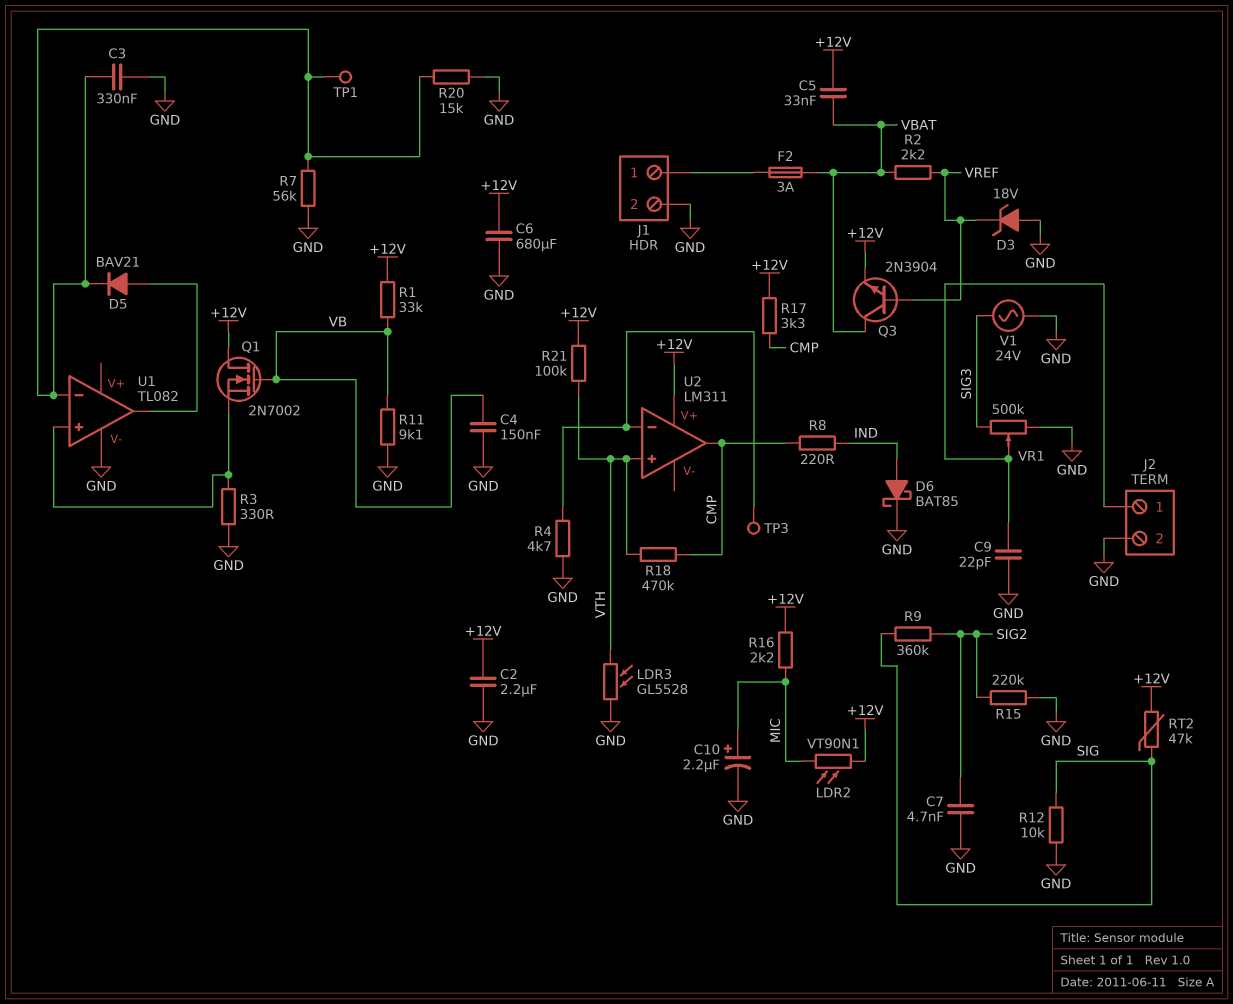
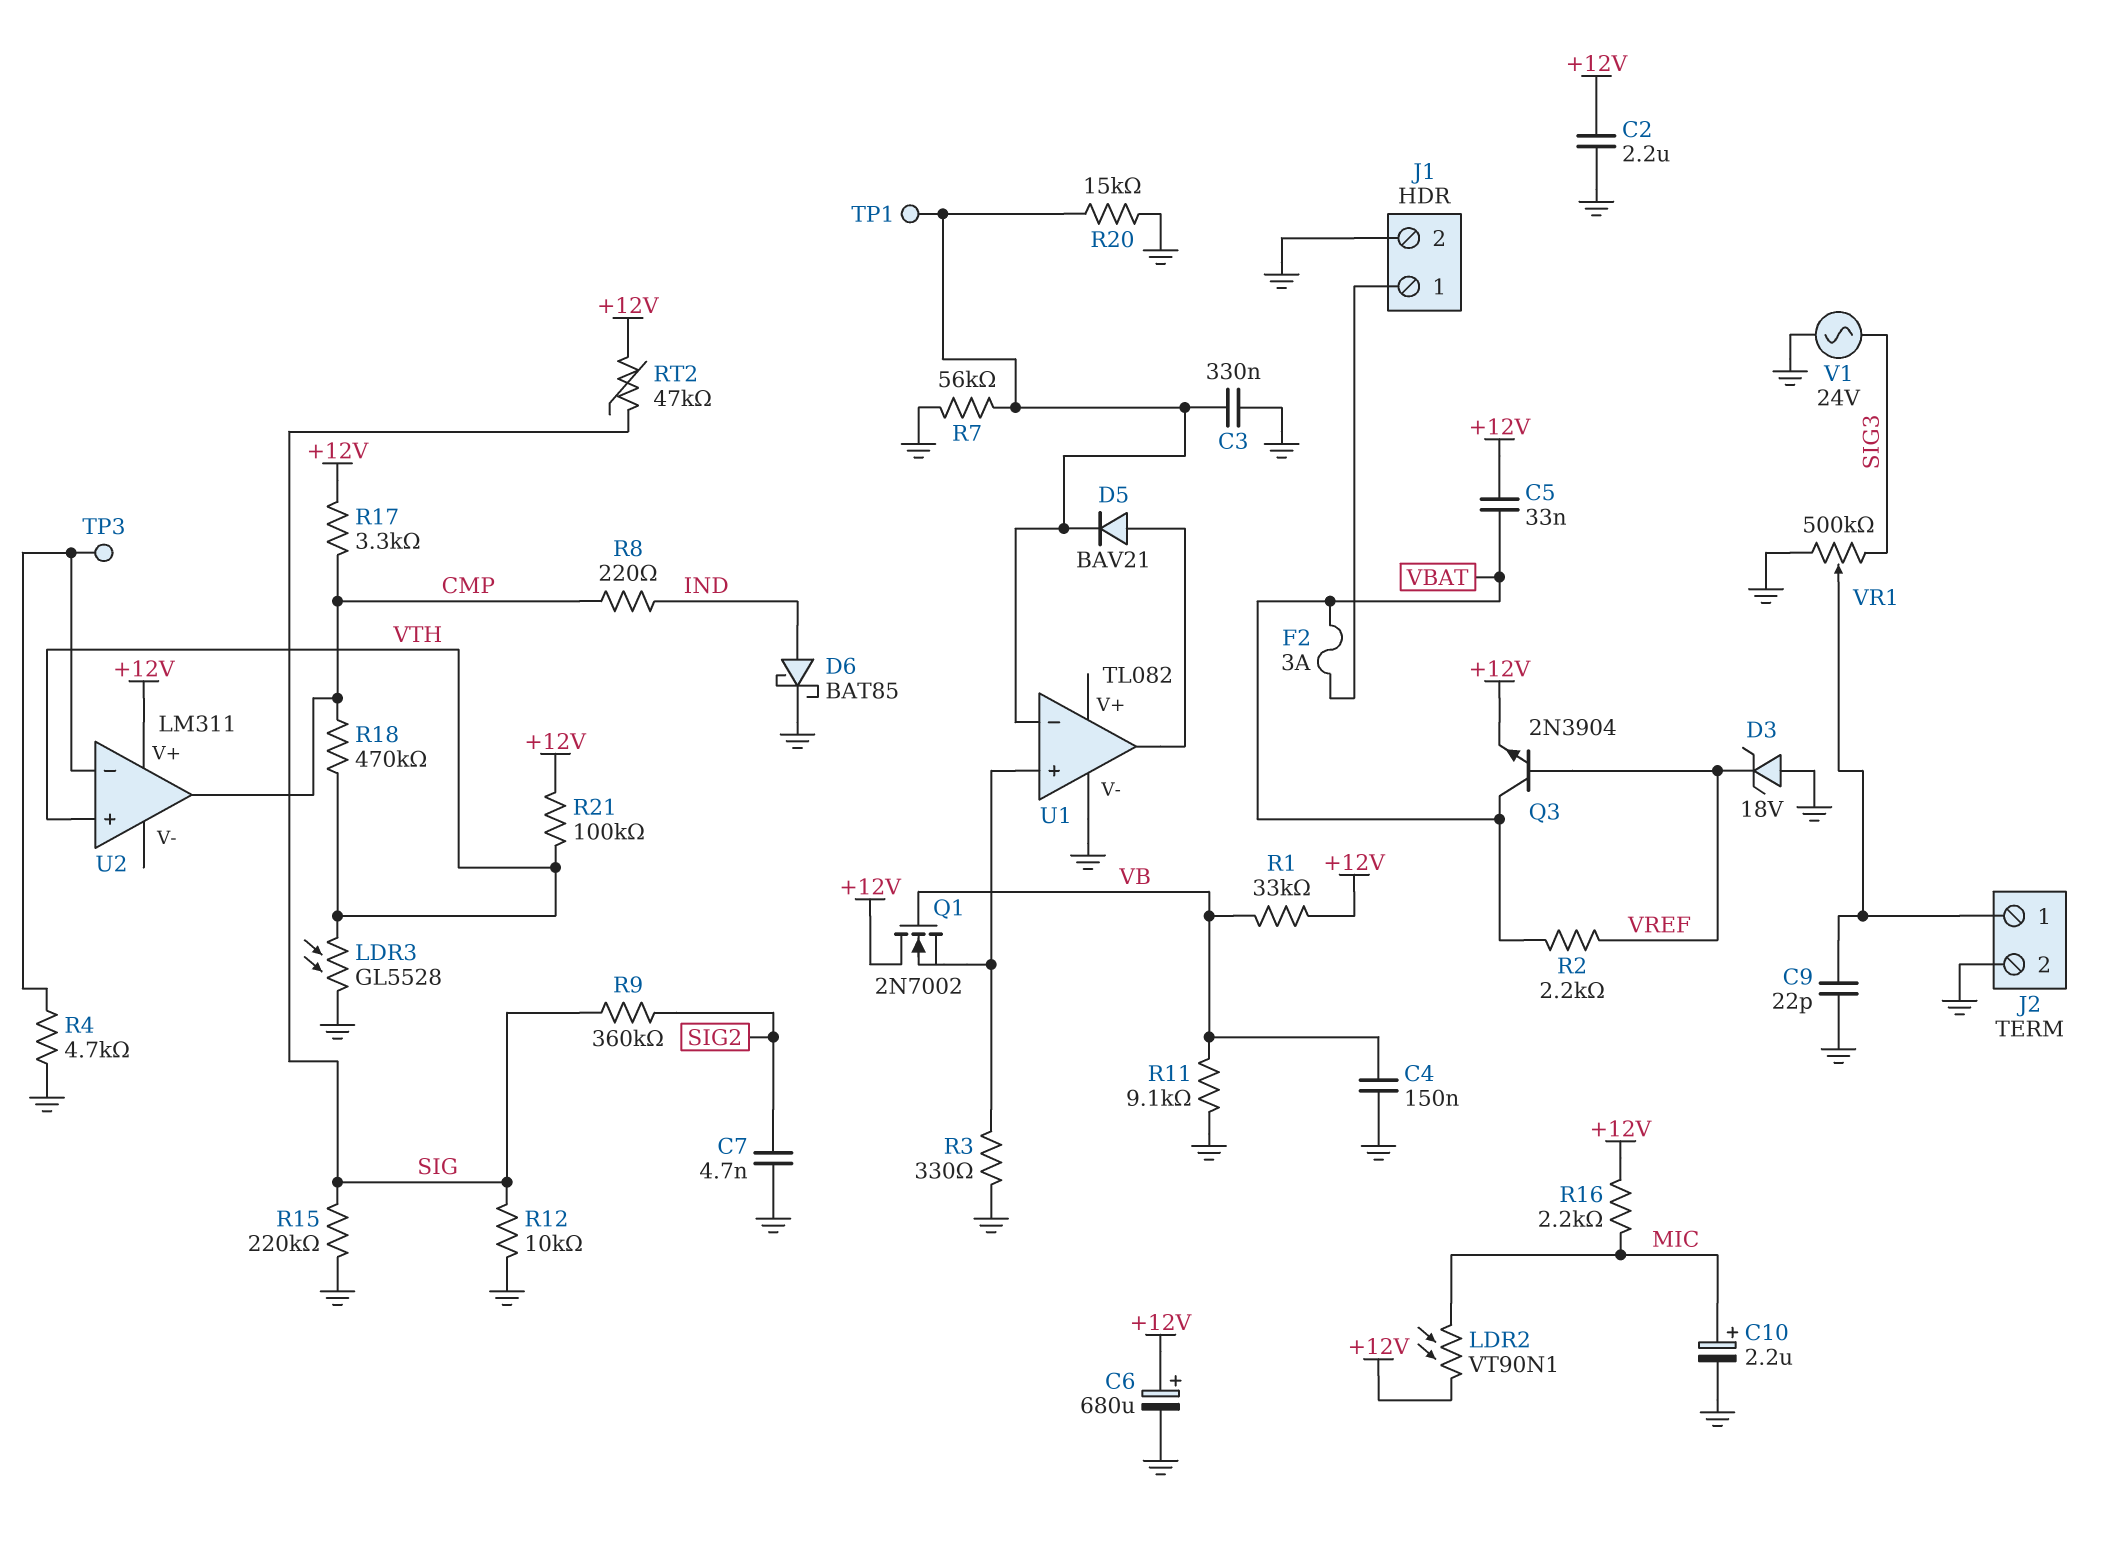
C6: 680uF (+12V, GND) -> 680uF (plus +12V, minus GND)
R15: 220k (GND, SIG2) -> 220k (GND, SIG)

